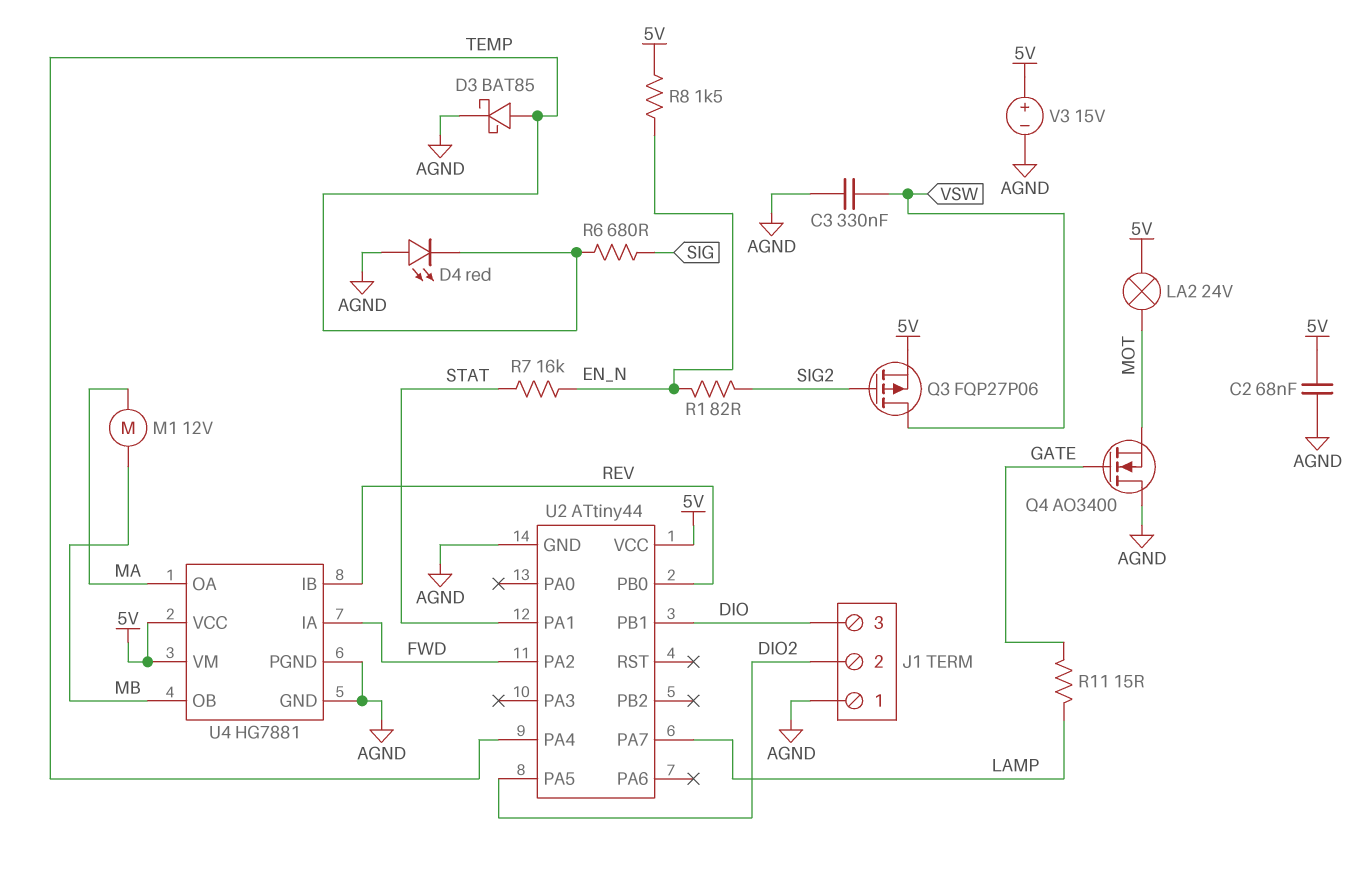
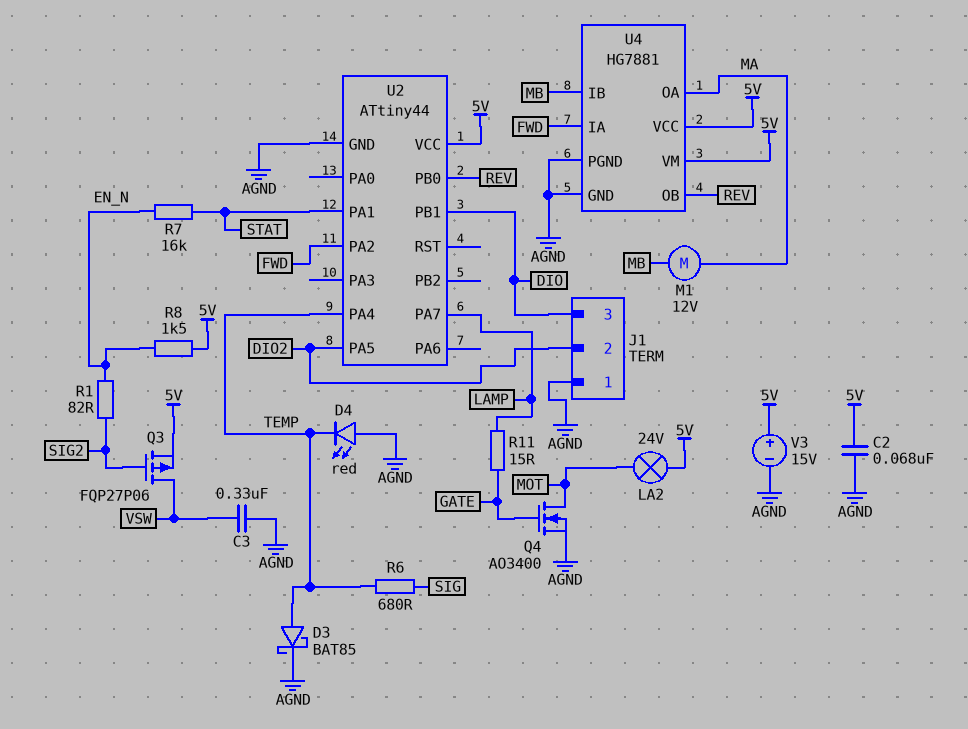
Q4: NMOS AO3400 (G GATE, D AGND, S MOT) -> NMOS AO3400 (G GATE, D MOT, S AGND)
U4 pin IB: REV -> MB
U4 pin OB: MB -> REV

